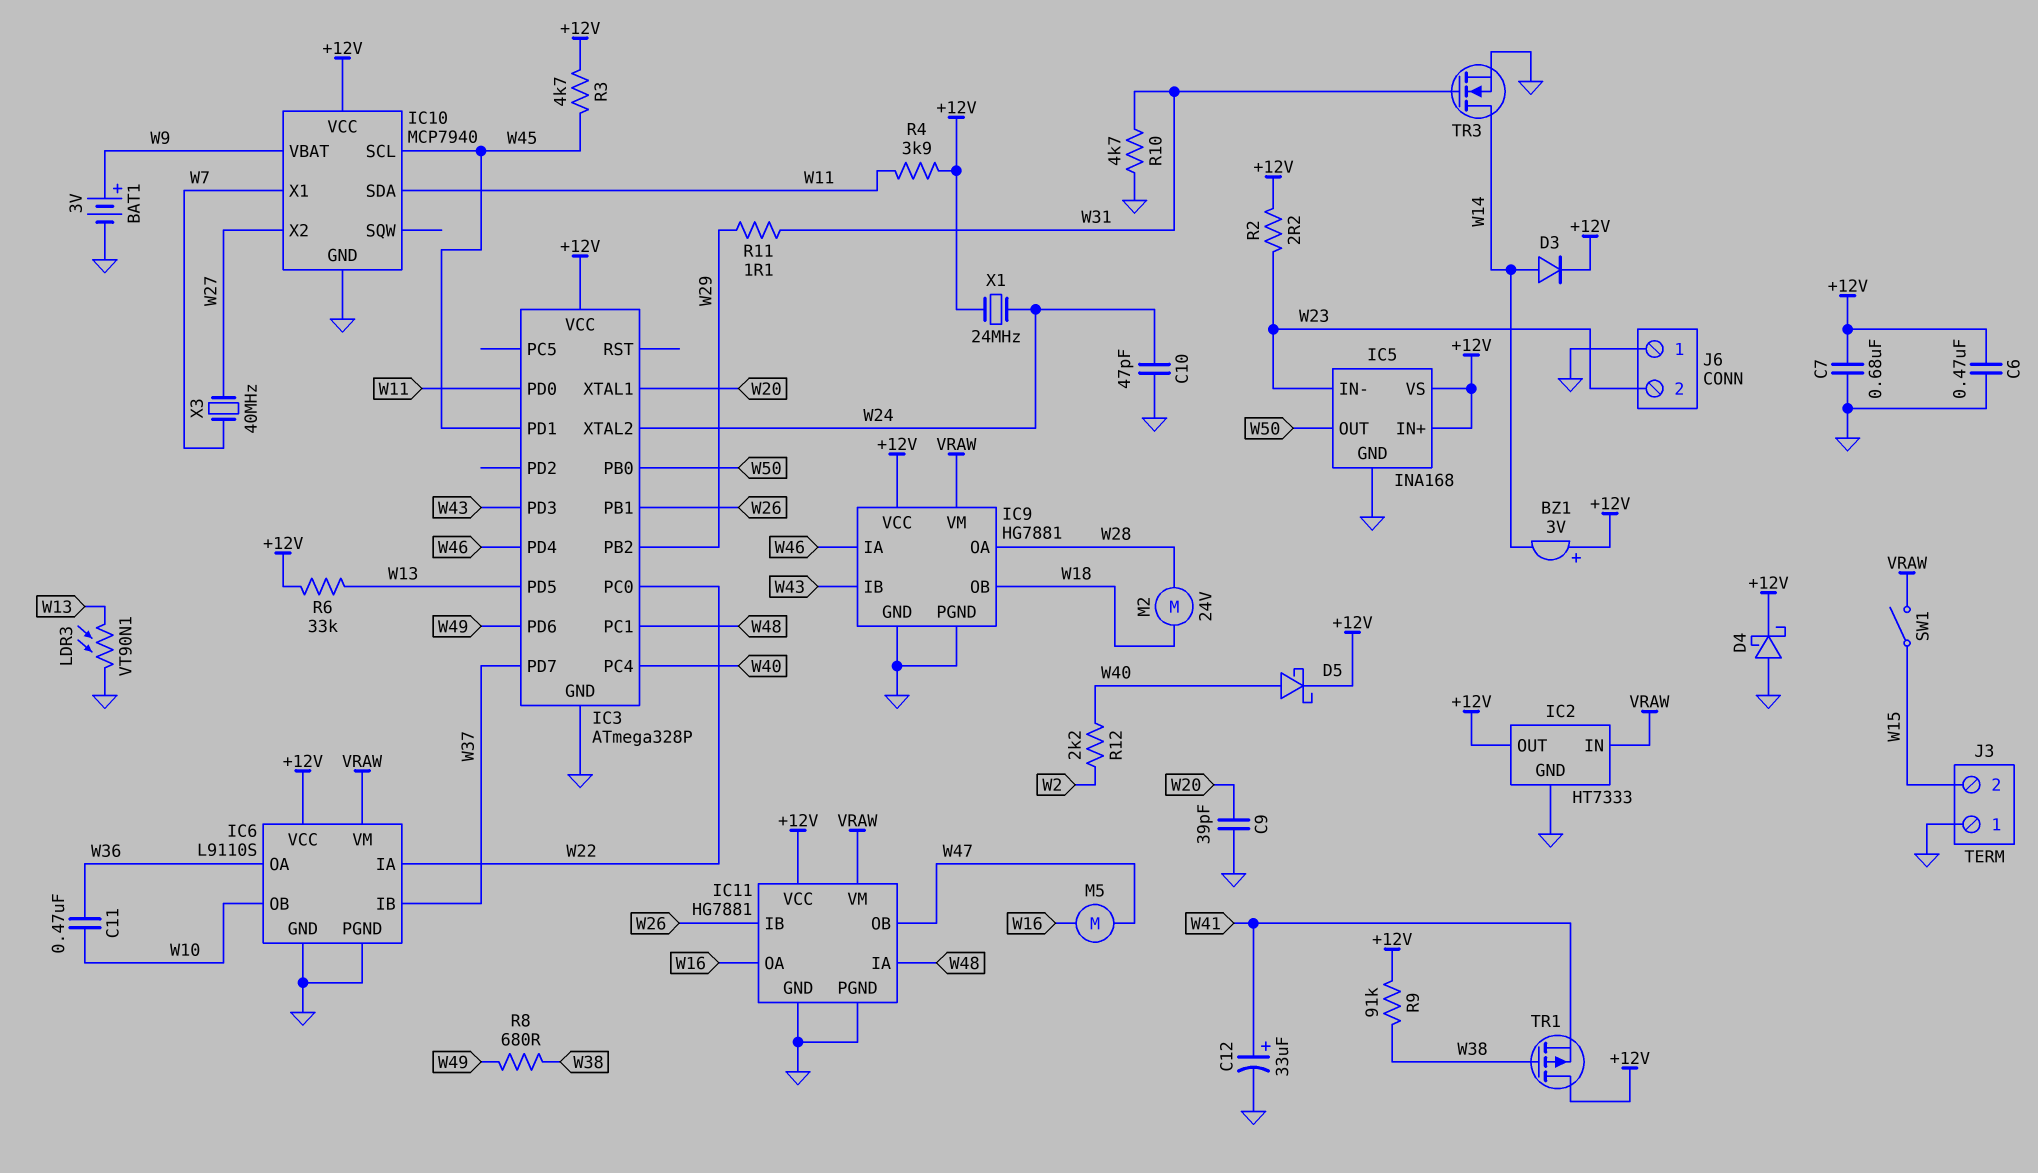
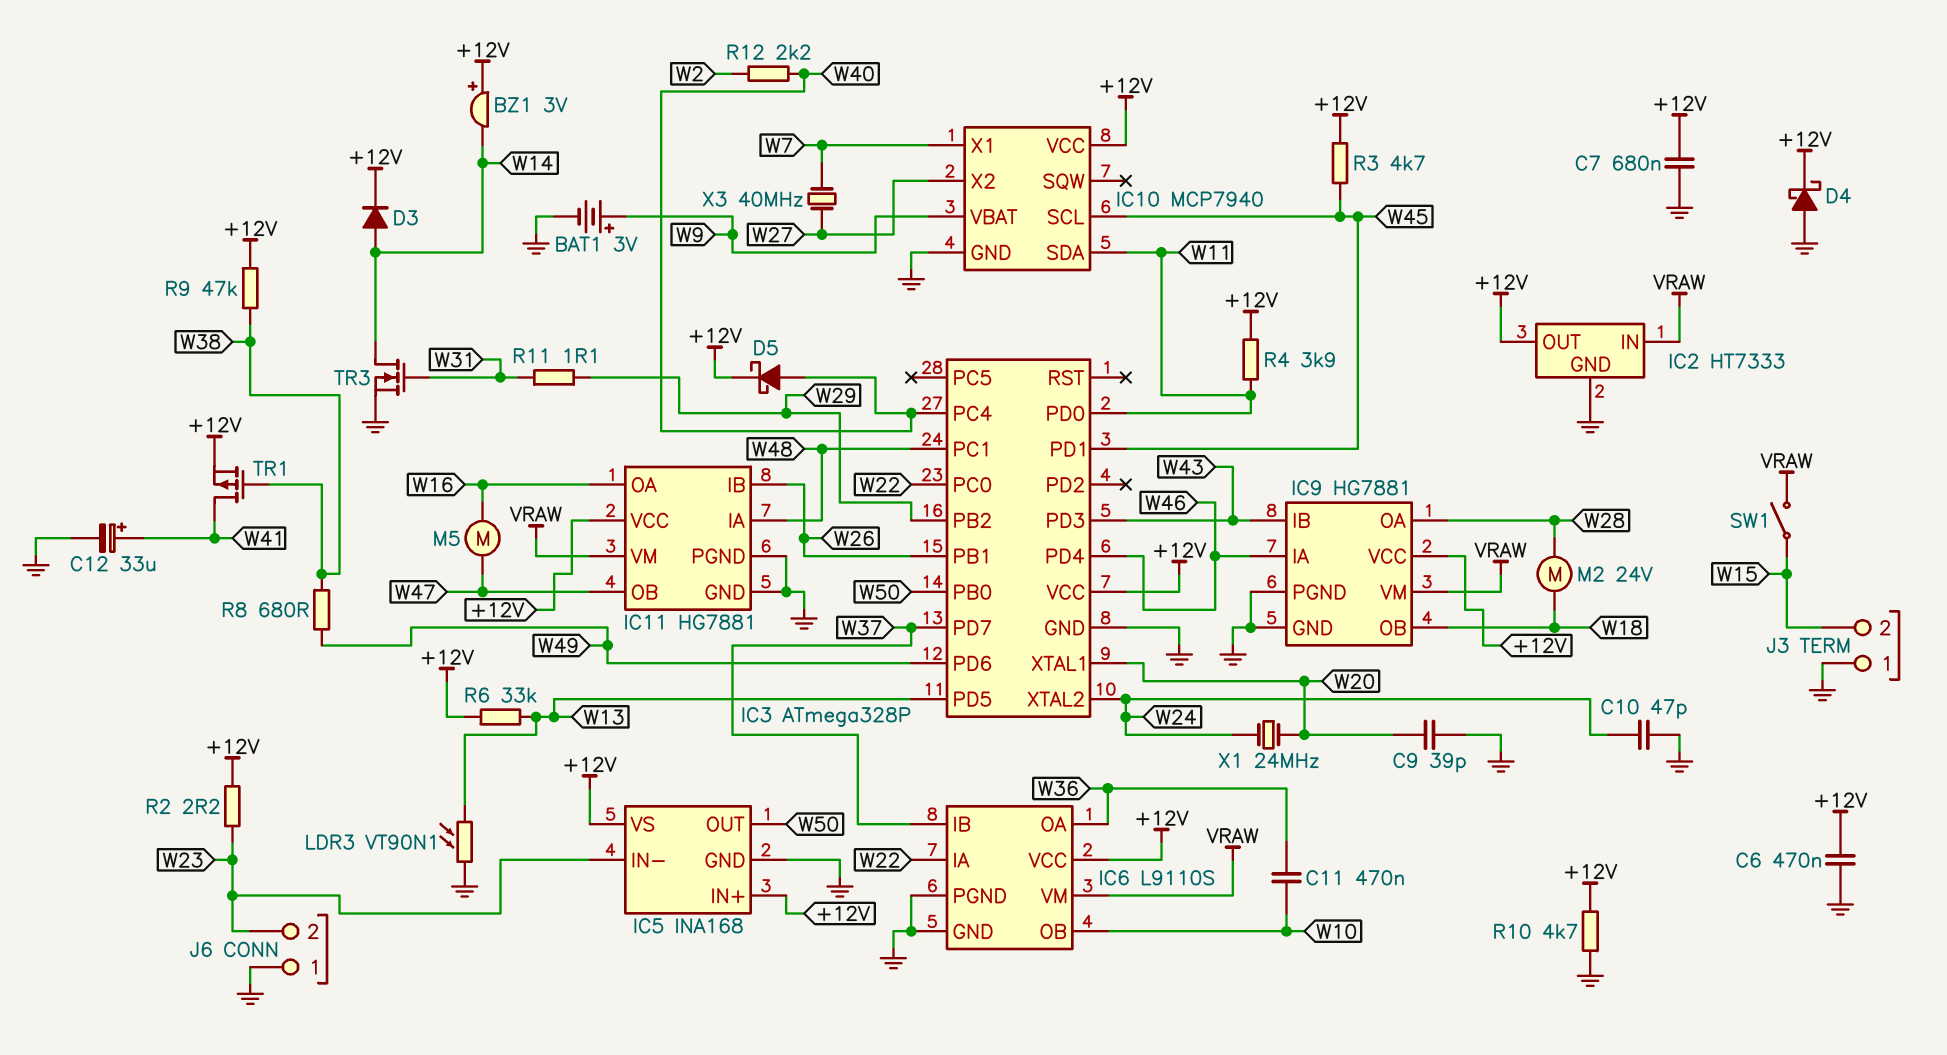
R9: 91k (+12V, W38) -> 47k (+12V, W38)
R10: 4.7k (GND, W31) -> 4.7k (+12V, GND)
TR1: PMOS (G W38, D +12V, S W41) -> PMOS (G W38, D W41, S +12V)
X1: 24MHz (+12V, W24) -> 24MHz (W20, W24)

